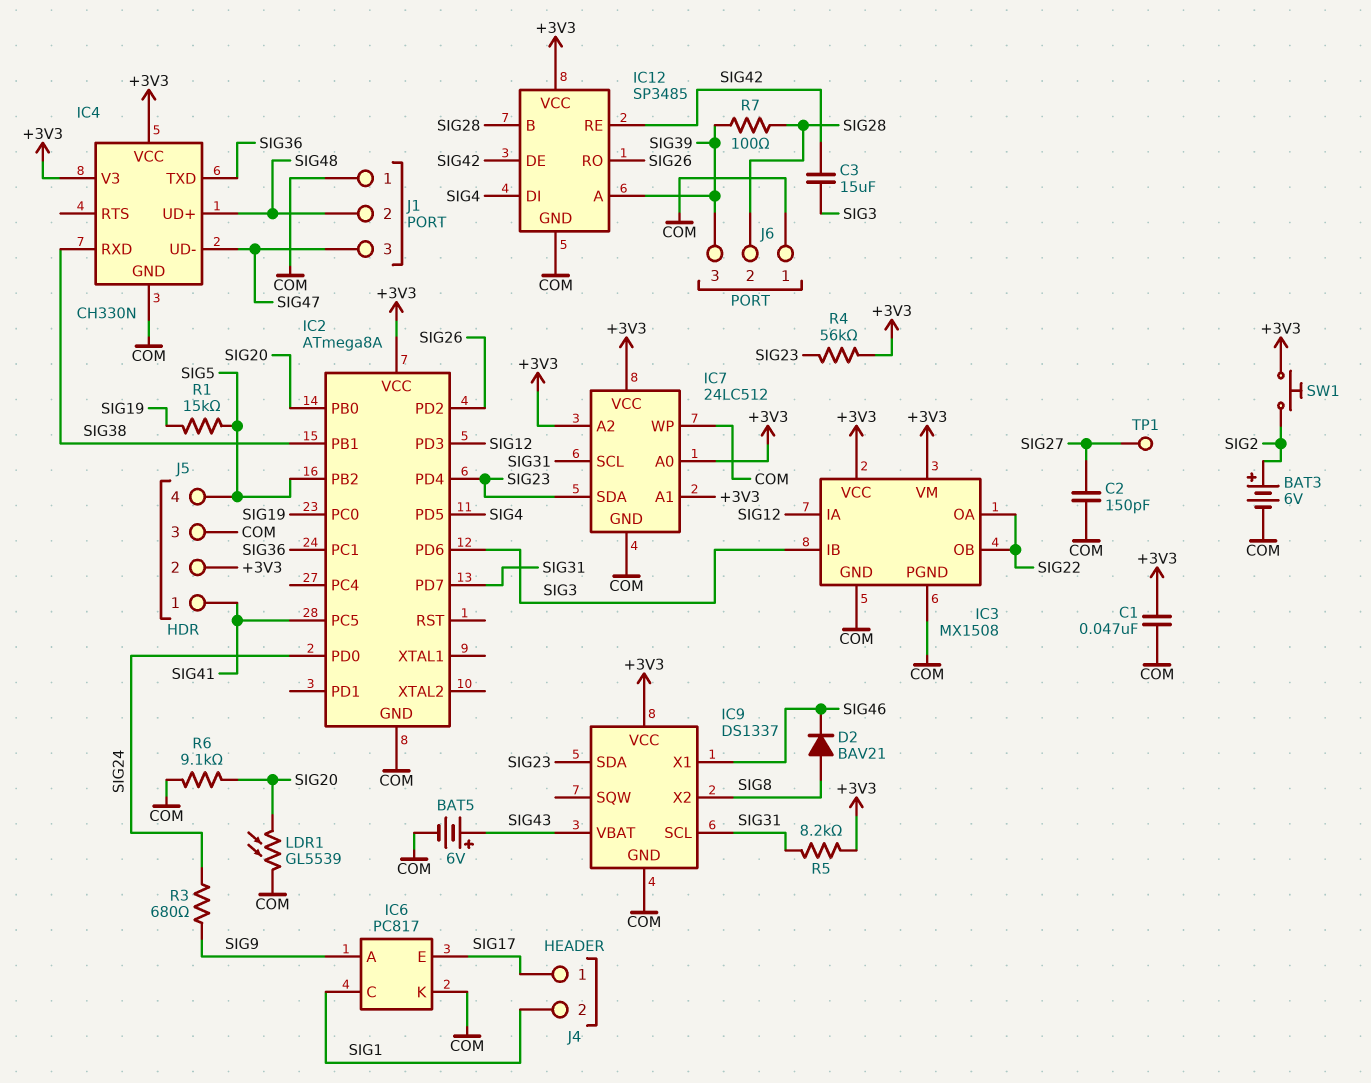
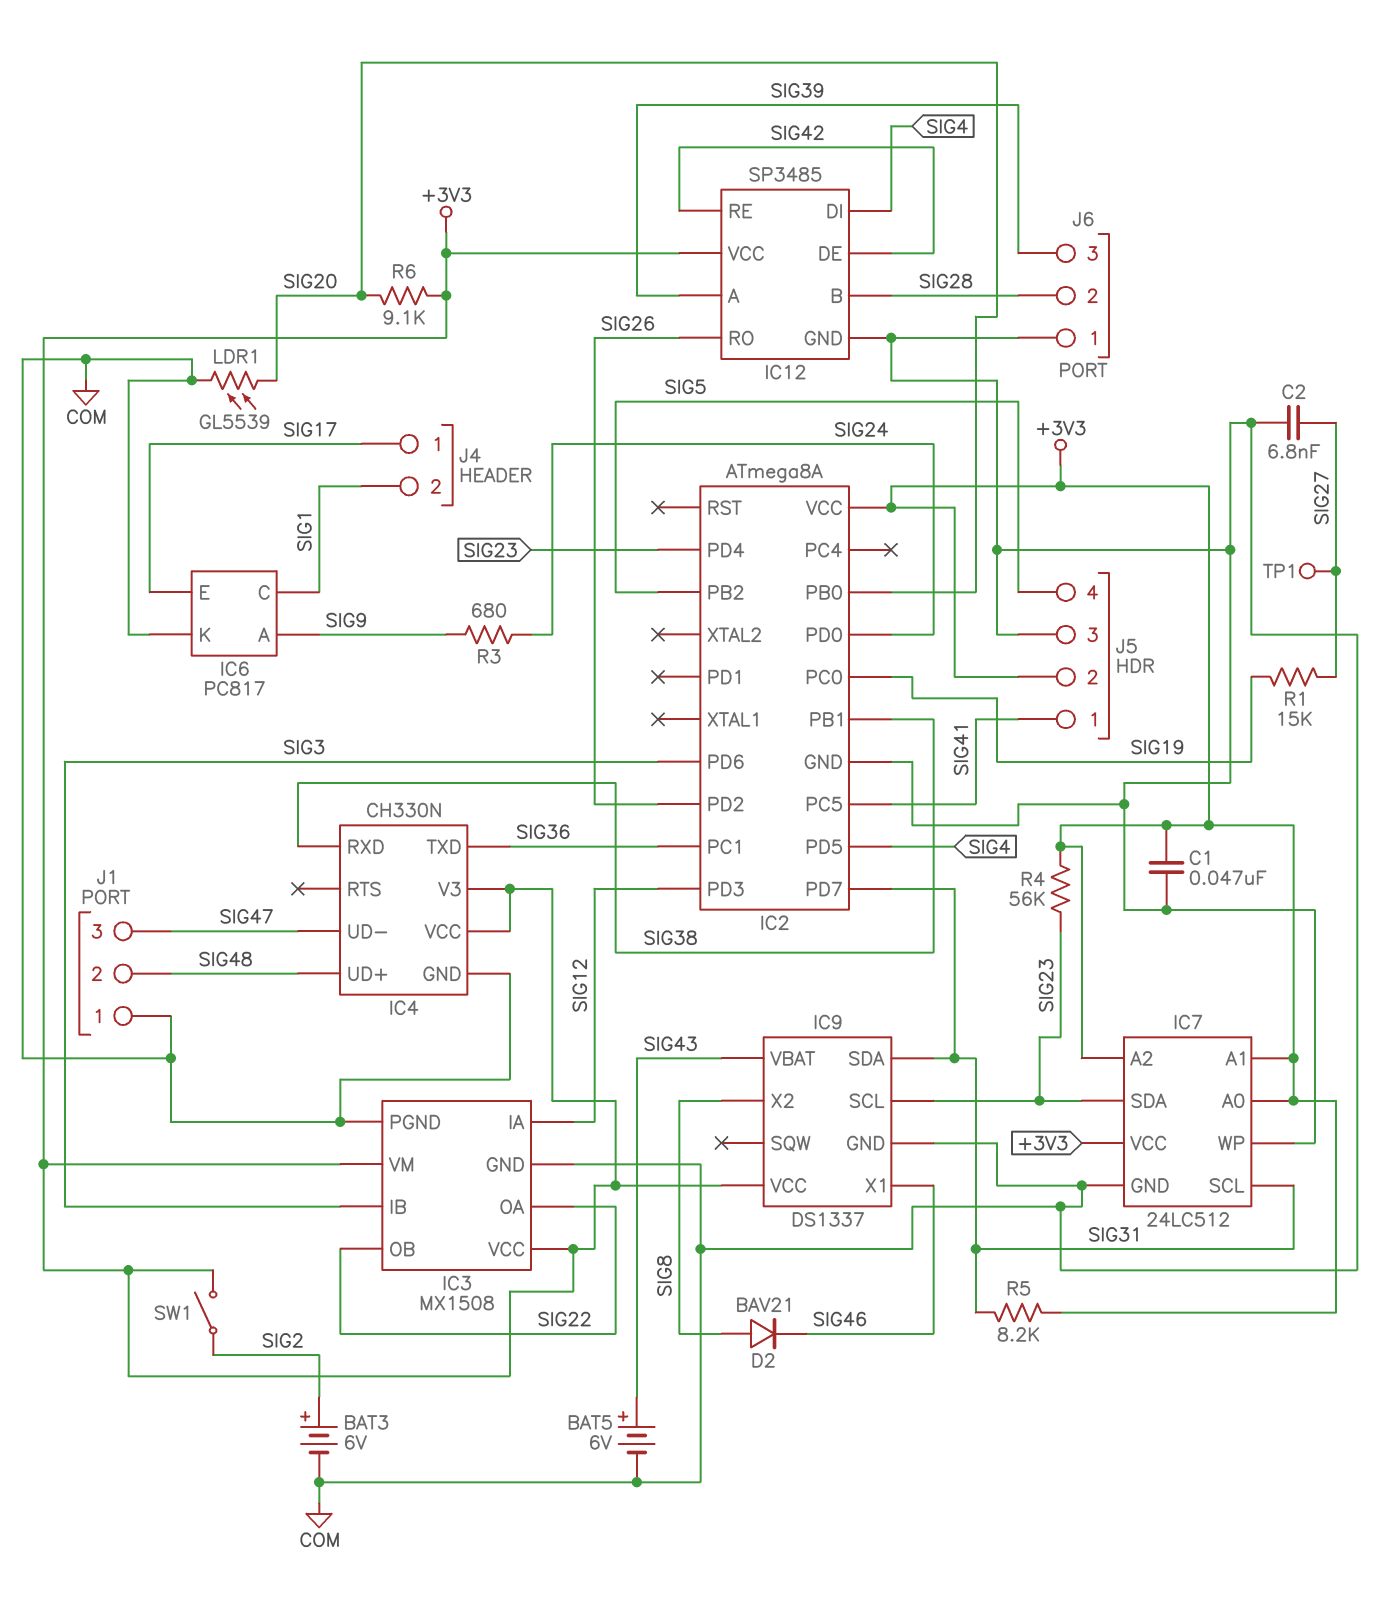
C2: 150pF (COM, SIG27) -> 6.8nF (COM, SIG27)
C3: 15uF (SIG3, SIG42) -> none
IC9 pin SCL: SIG31 -> SIG23
IC9 pin SDA: SIG23 -> SIG31
R1: 15k (SIG5, SIG19) -> 15k (SIG19, SIG27)
R6: 9.1k (COM, SIG20) -> 9.1k (+3V3, SIG20)
R7: 100 (SIG28, SIG39) -> none
SW1: button (+3V3, SIG2) -> switch (+3V3, SIG2)

